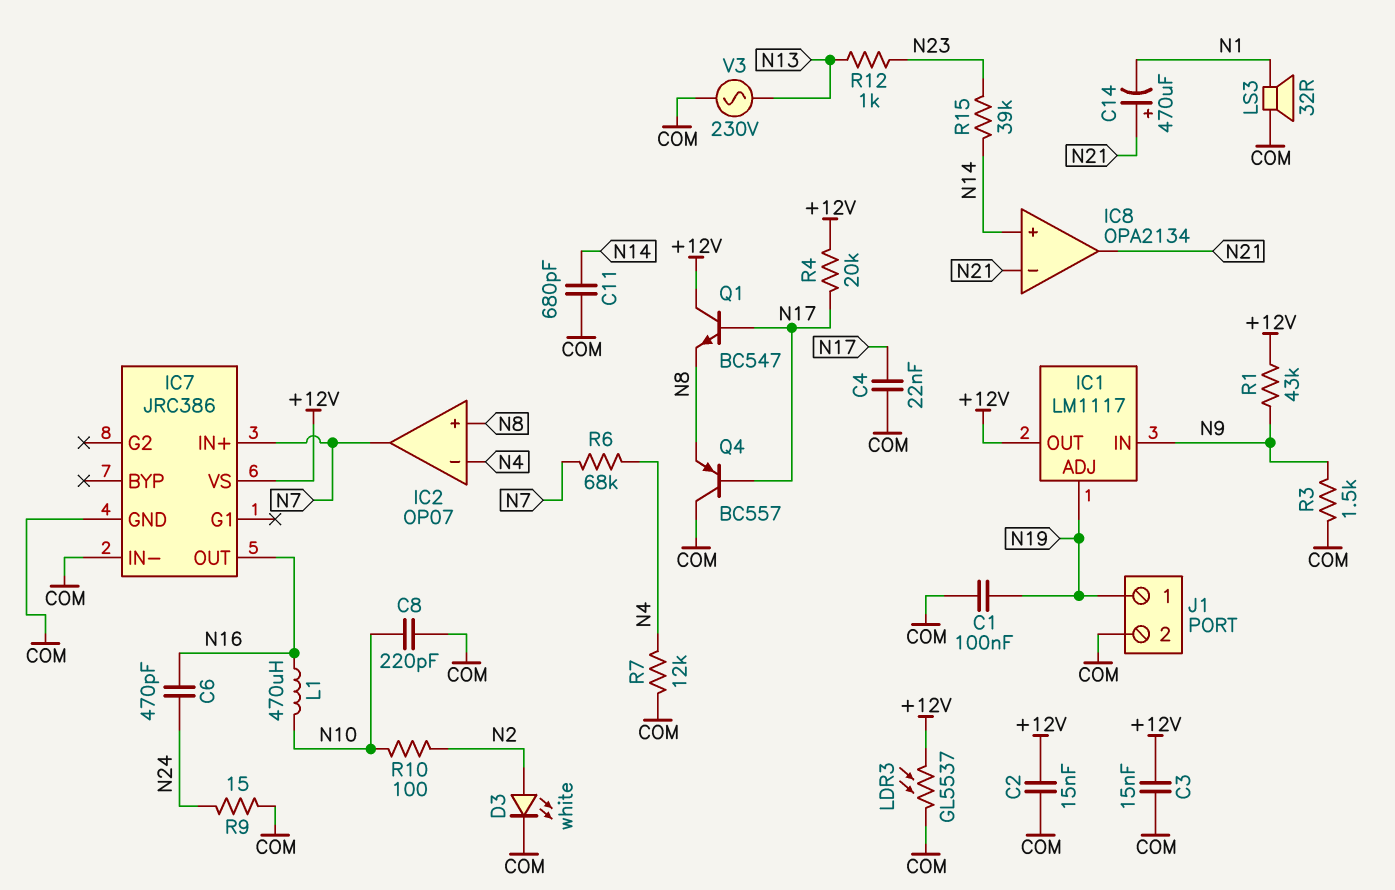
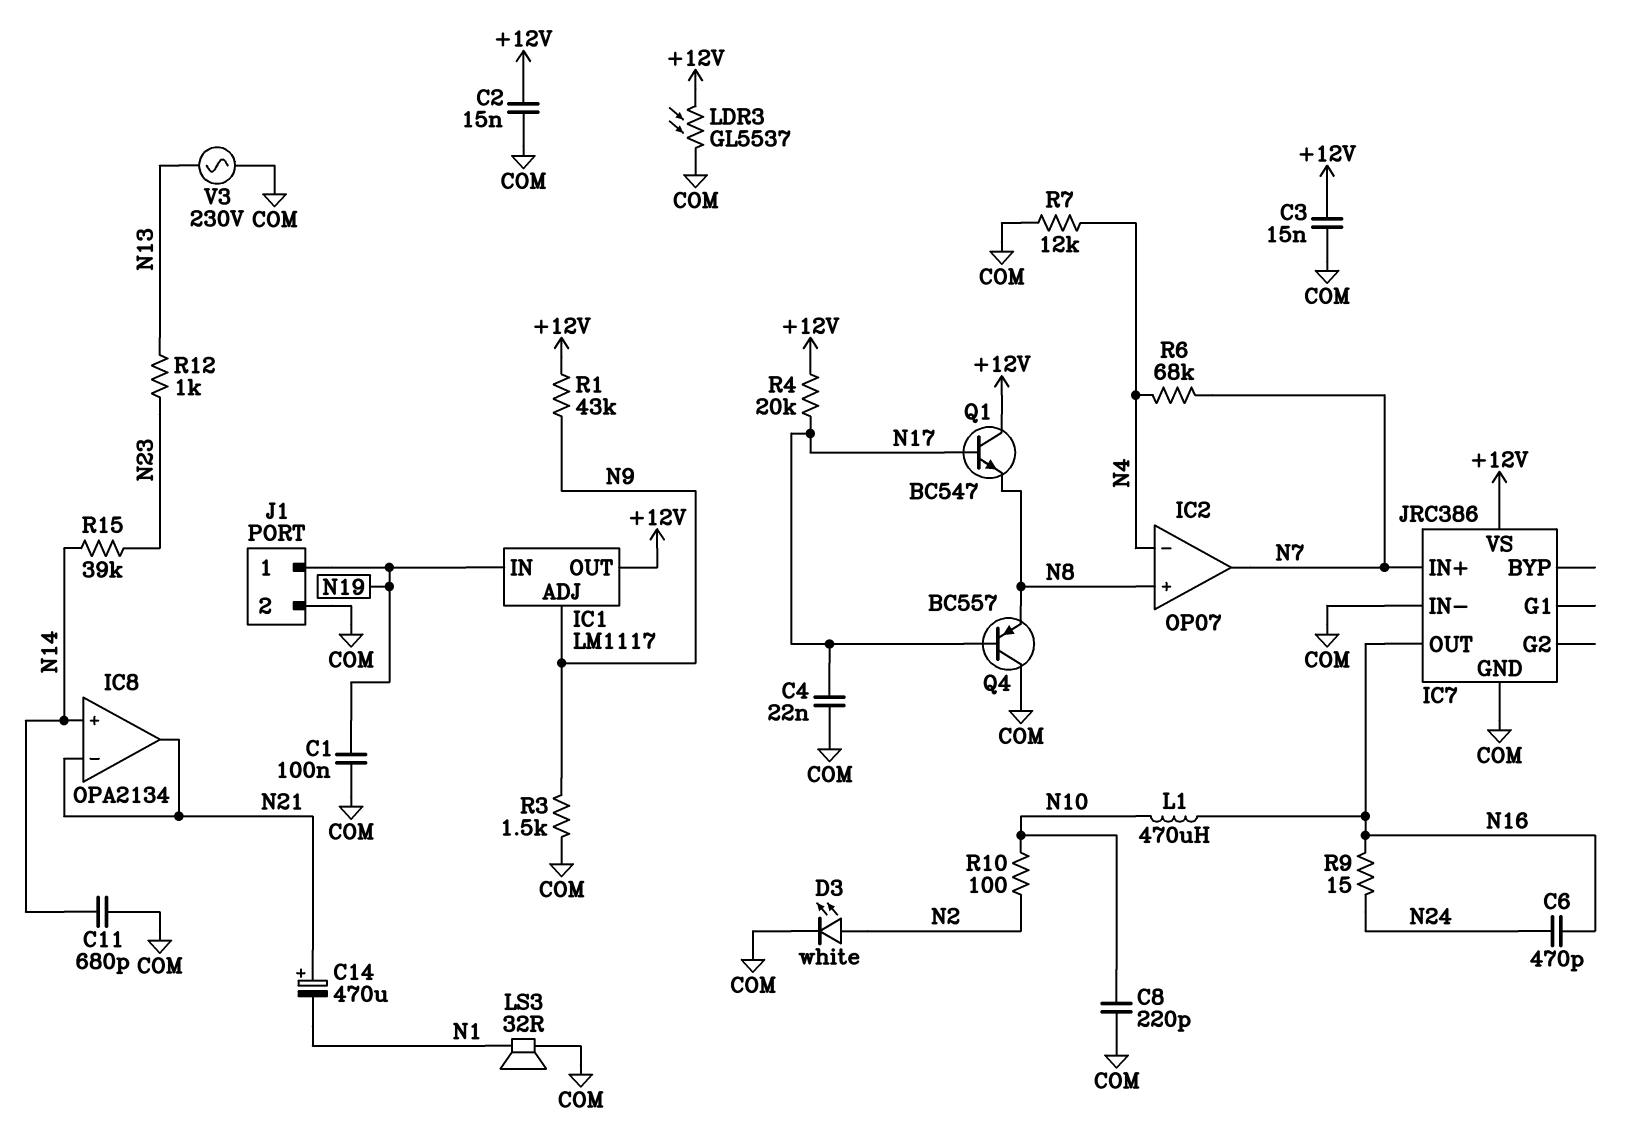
IC1 pin ADJ: N19 -> N9
IC1 pin IN: N9 -> N19
R9: 15 (COM, N24) -> 15 (N16, N24)

